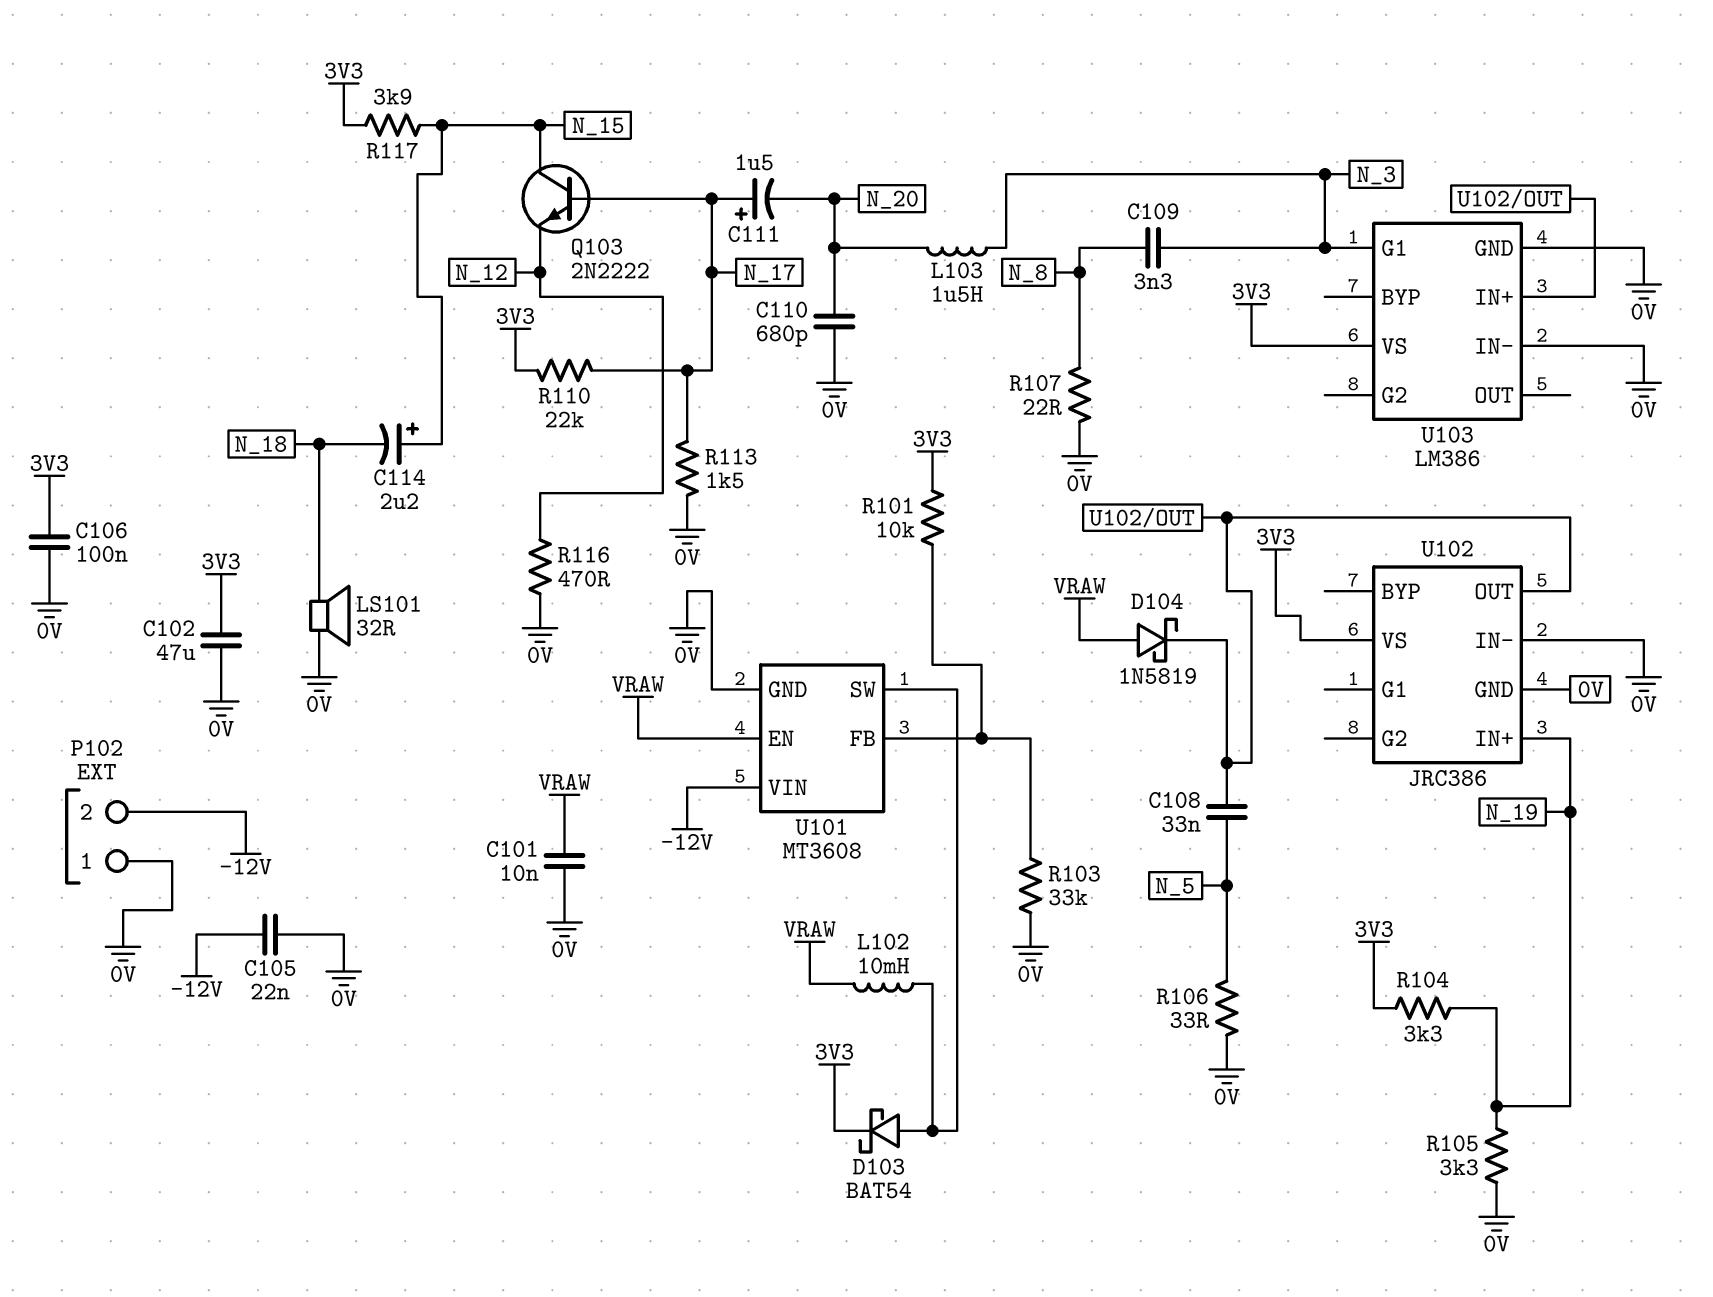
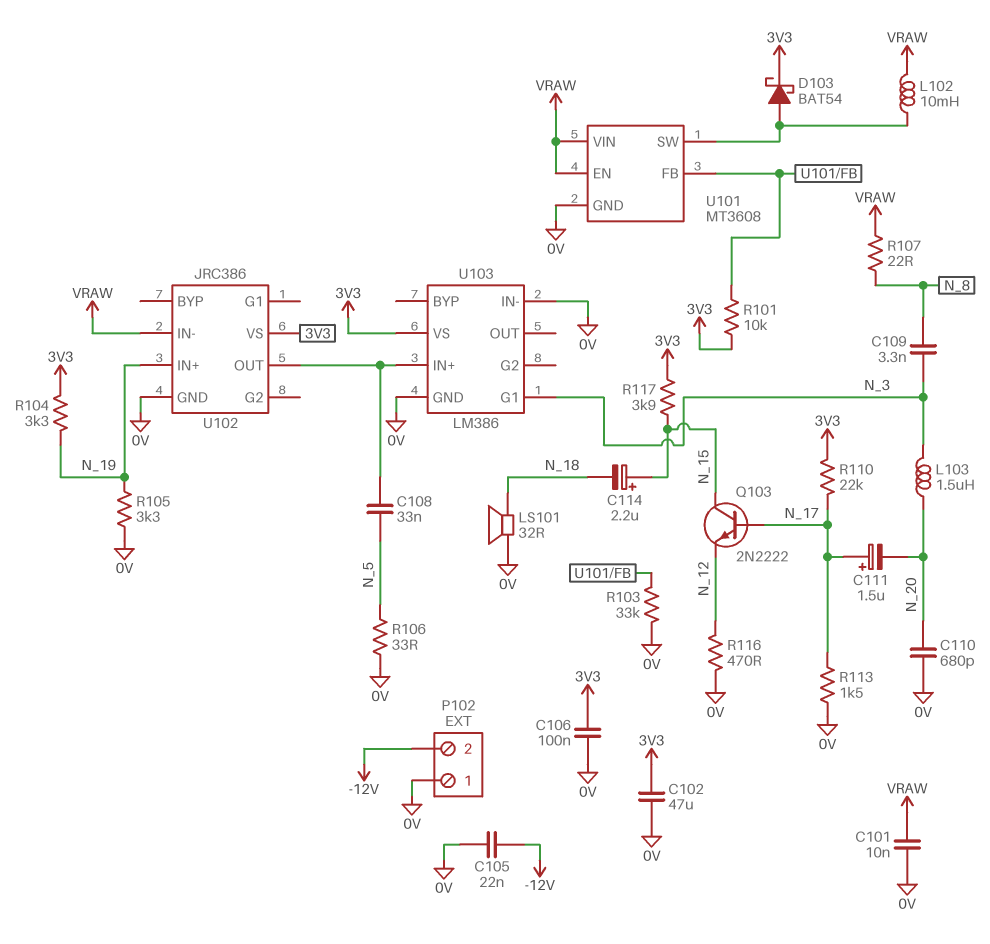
D104: schottky 1N5819 (A VRAW, K U102/OUT) -> none
R107: 22 (0V, N_8) -> 22 (N_8, VRAW)
U101 pin VIN: -12V -> VRAW
U102 pin IN-: 0V -> VRAW

